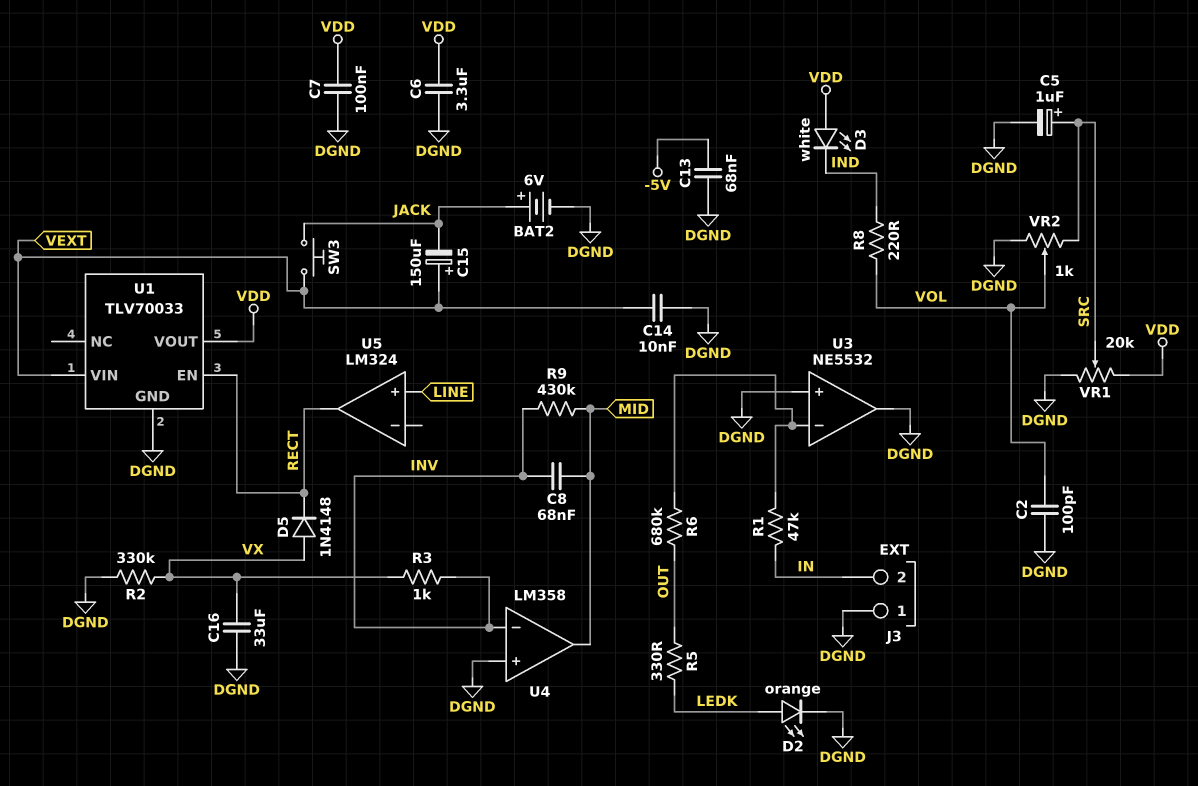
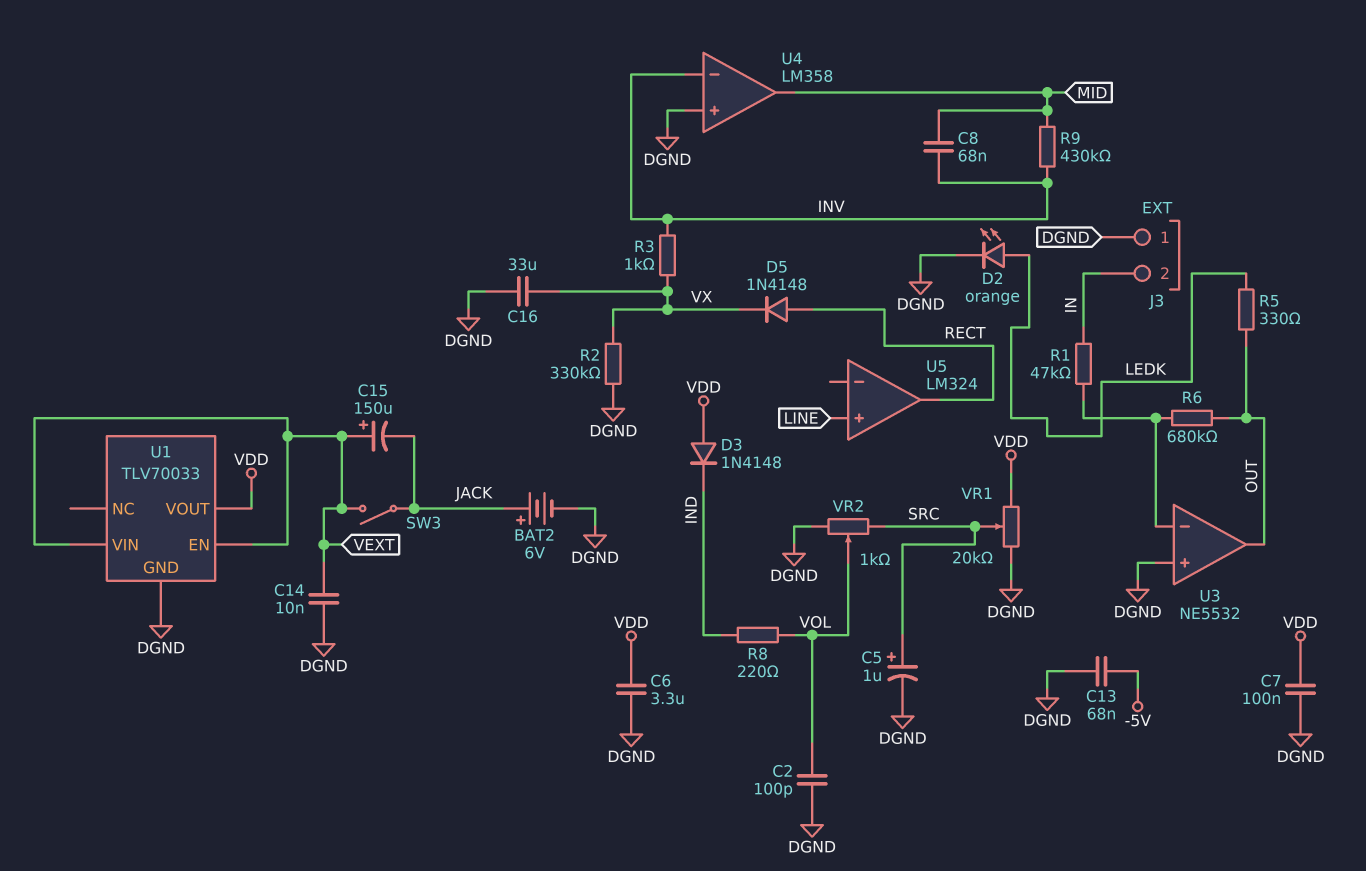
D3: LED white (A VDD, K IND) -> diode 1N4148 (A VDD, K IND)
D5: diode 1N4148 (A VX, K RECT) -> diode 1N4148 (A RECT, K VX)
SW3: button (JACK, VEXT) -> switch (JACK, VEXT)
U1 pin EN: RECT -> VEXT
U3 pin out: DGND -> OUT

